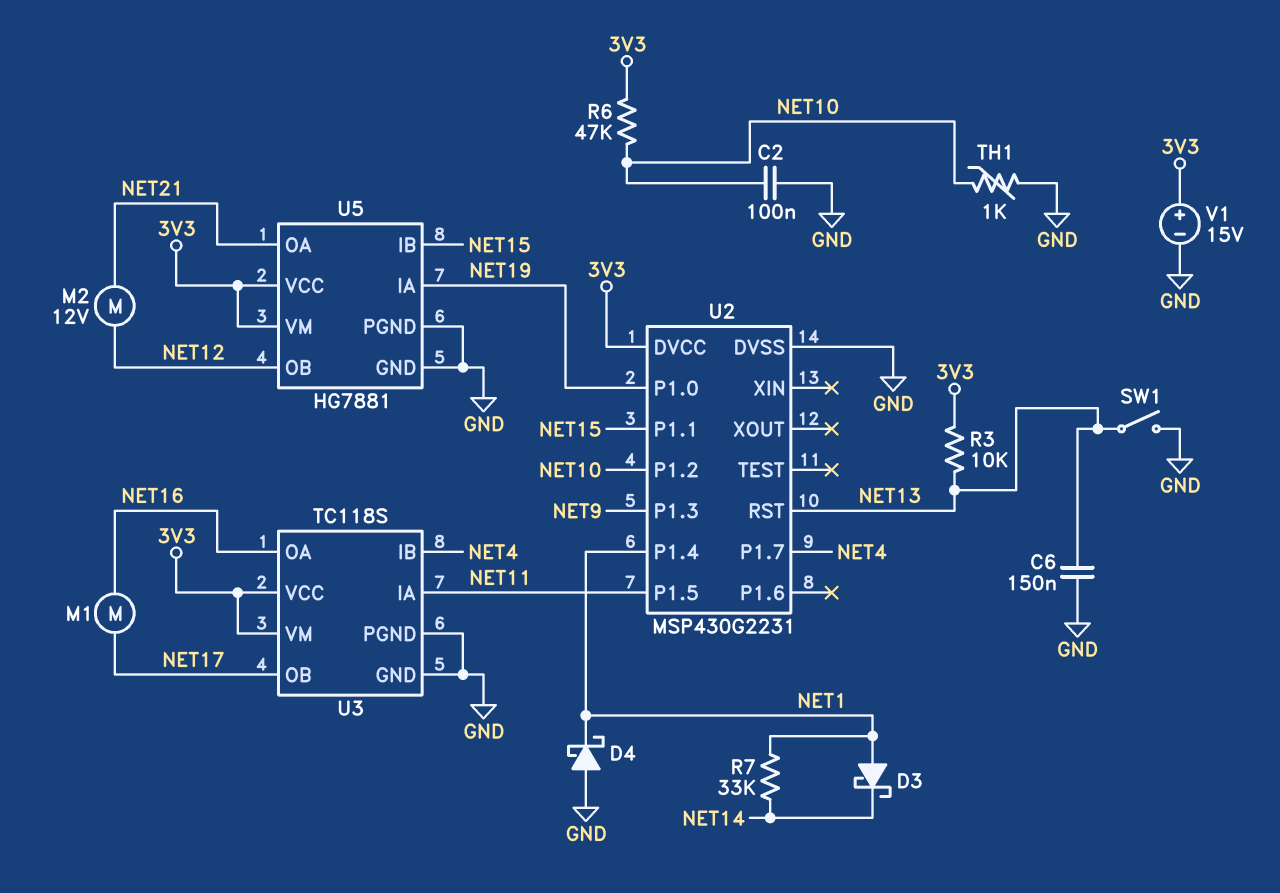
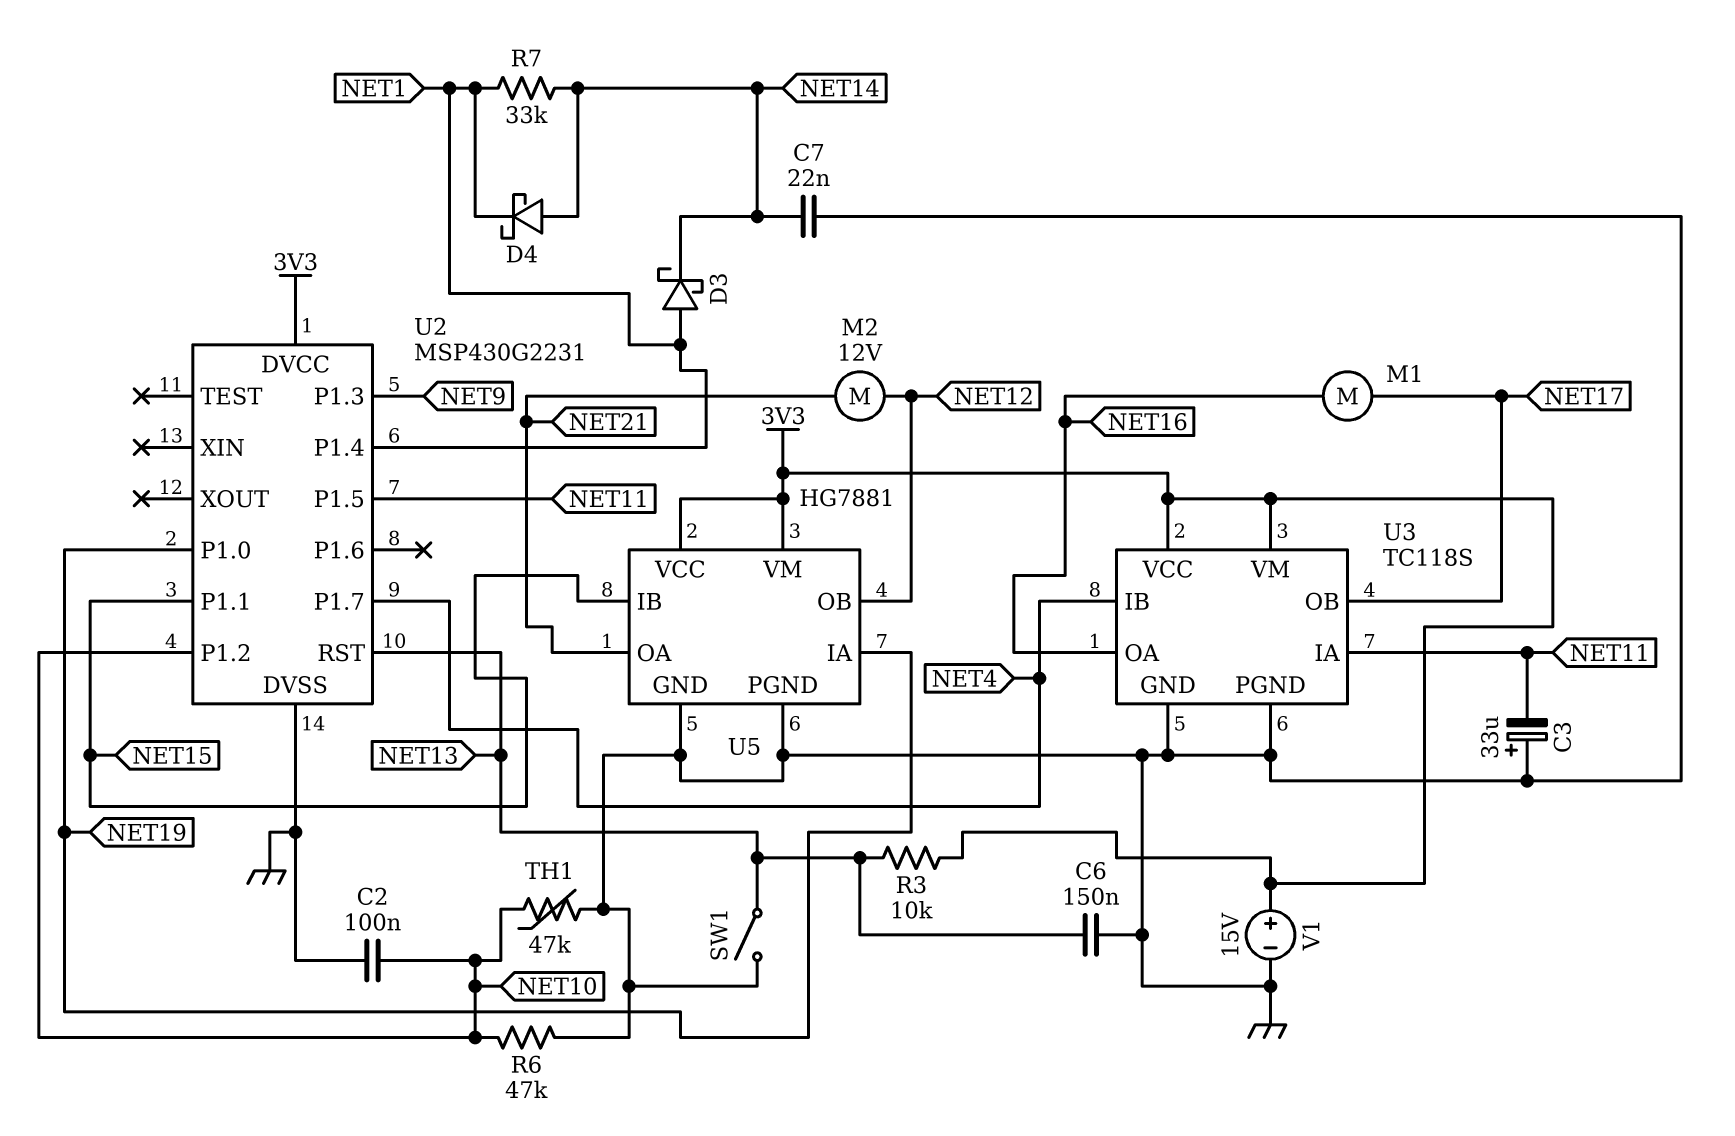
C3: none -> 33uF (plus GND, minus NET11)
C7: none -> 22nF (GND, NET14)
D4: schottky (A GND, K NET1) -> schottky (A NET14, K NET1)
R6: 47k (3V3, NET10) -> 47k (GND, NET10)
TH1: 1k (GND, NET10) -> 47k (GND, NET10)

